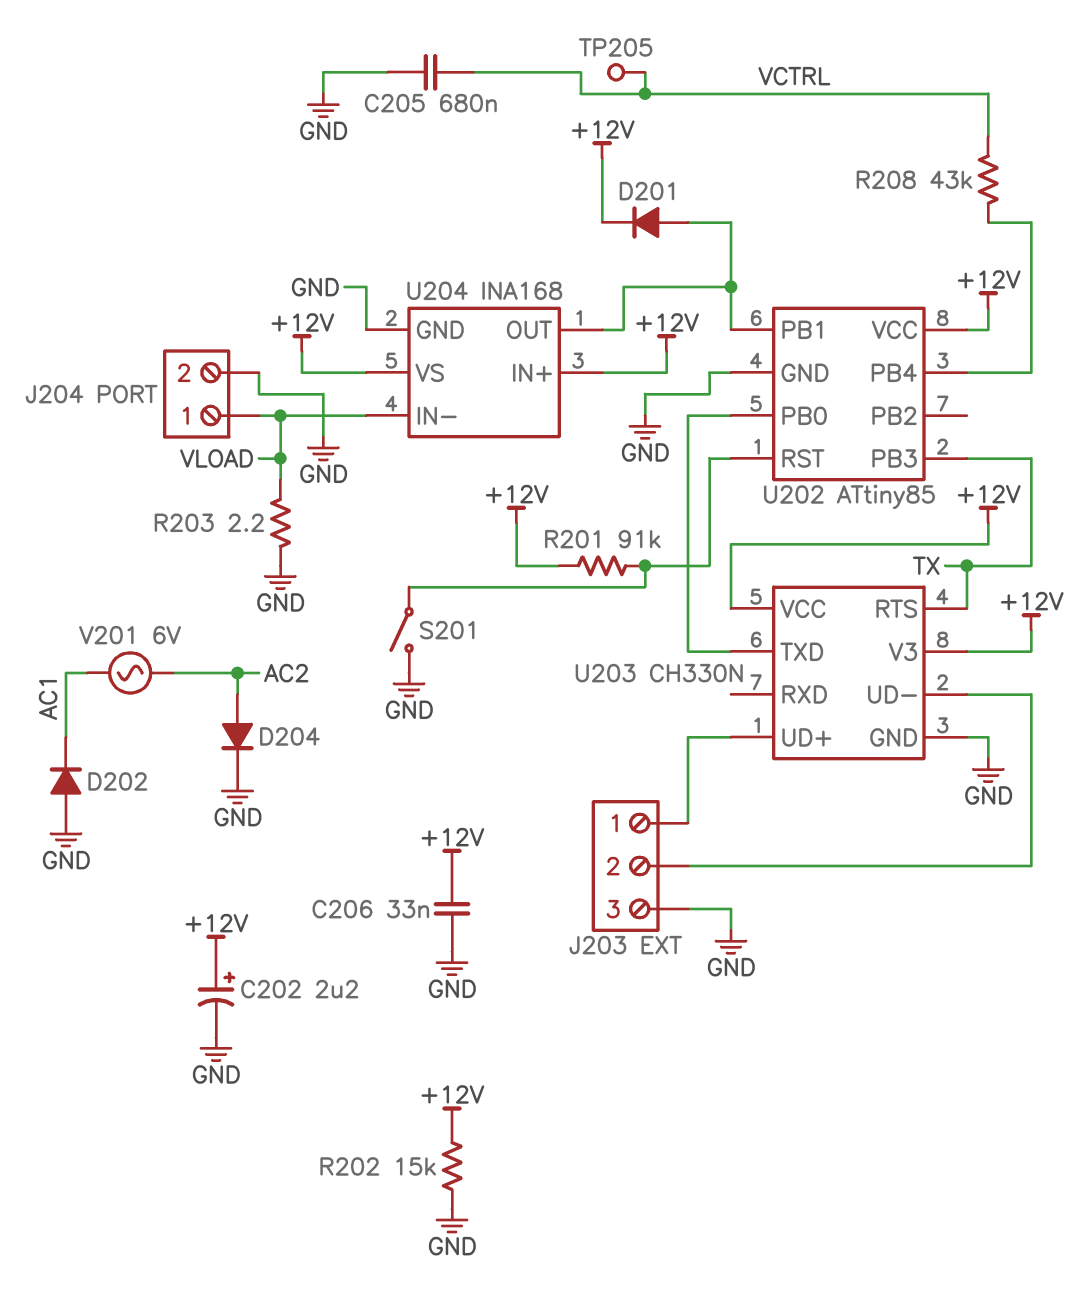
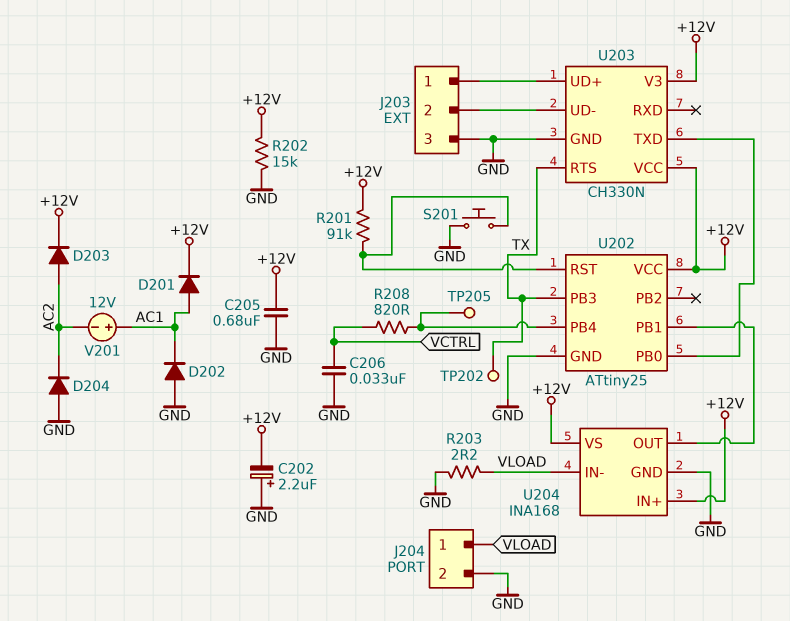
C202: 2.2uF (plus +12V, minus GND) -> 2.2uF (plus GND, minus +12V)
C205: 680nF (GND, VCTRL) -> 680nF (+12V, GND)
C206: 33nF (+12V, GND) -> 33nF (GND, VCTRL)
D201: diode (A U202/PB1, K +12V) -> diode (A AC1, K +12V)
D203: none -> diode (A AC2, K +12V)
D204: diode (A AC2, K GND) -> diode (A GND, K AC2)
R208: 43k (U202/PB4, VCTRL) -> 820 (U202/PB4, VCTRL)
S201: switch (GND, U202/RST) -> button (GND, U202/RST)
TP202: none -> test point (TX)
TP205: test point (VCTRL) -> test point (U202/PB4)
U202: ATtiny85 -> ATtiny25
V201: AC 6V (AC1, AC2) -> 12V (plus AC1, minus AC2)

